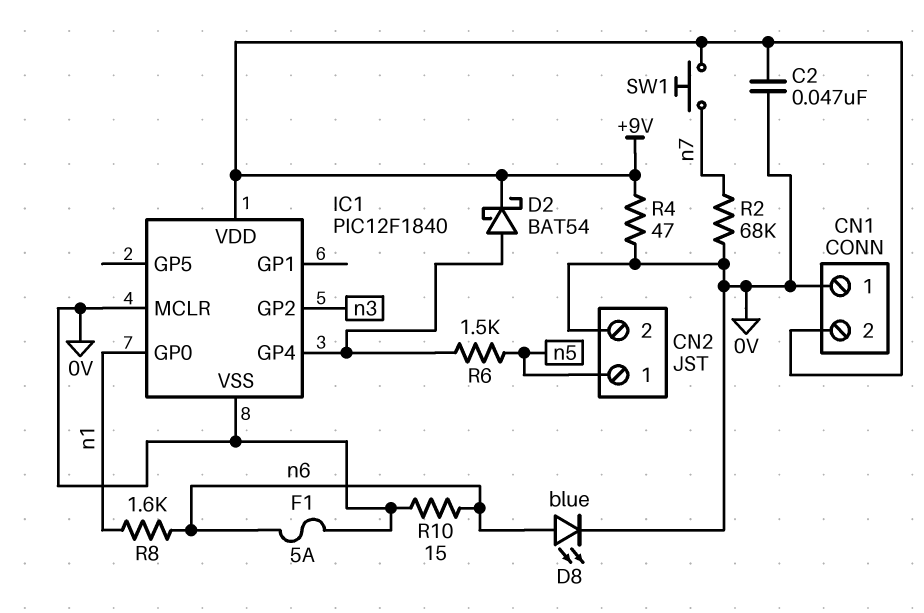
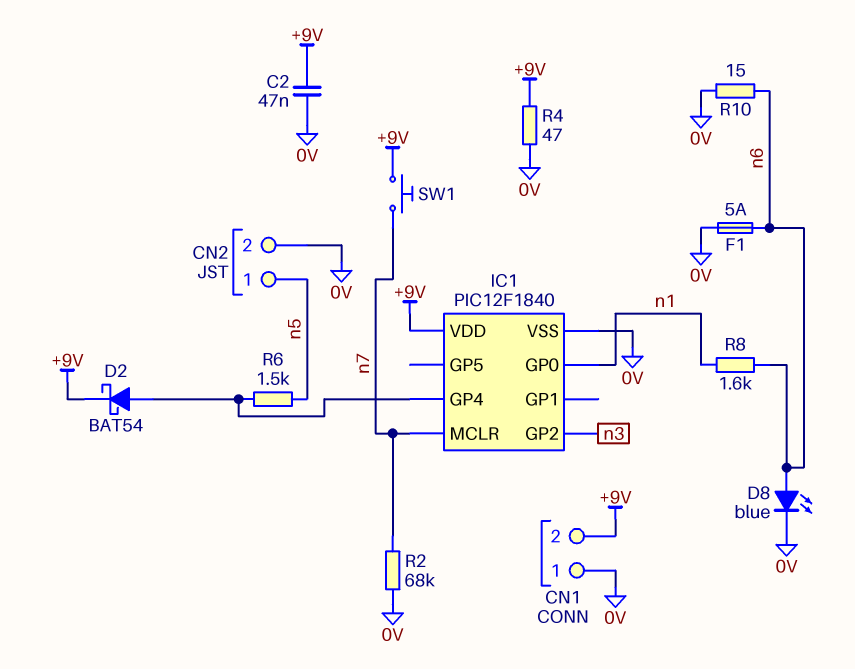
IC1 pin MCLR: 0V -> n7

